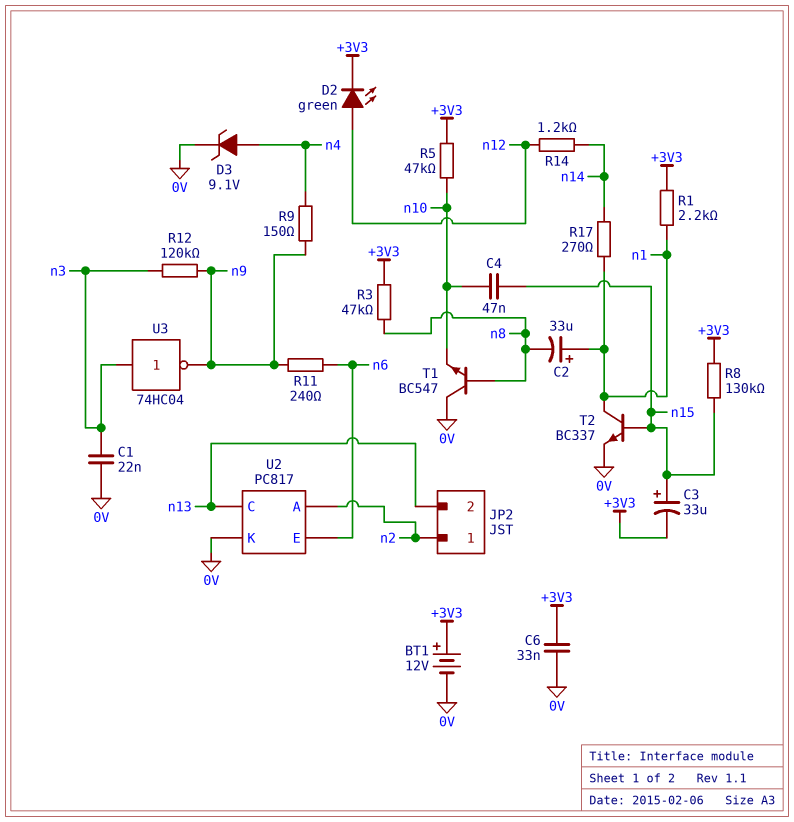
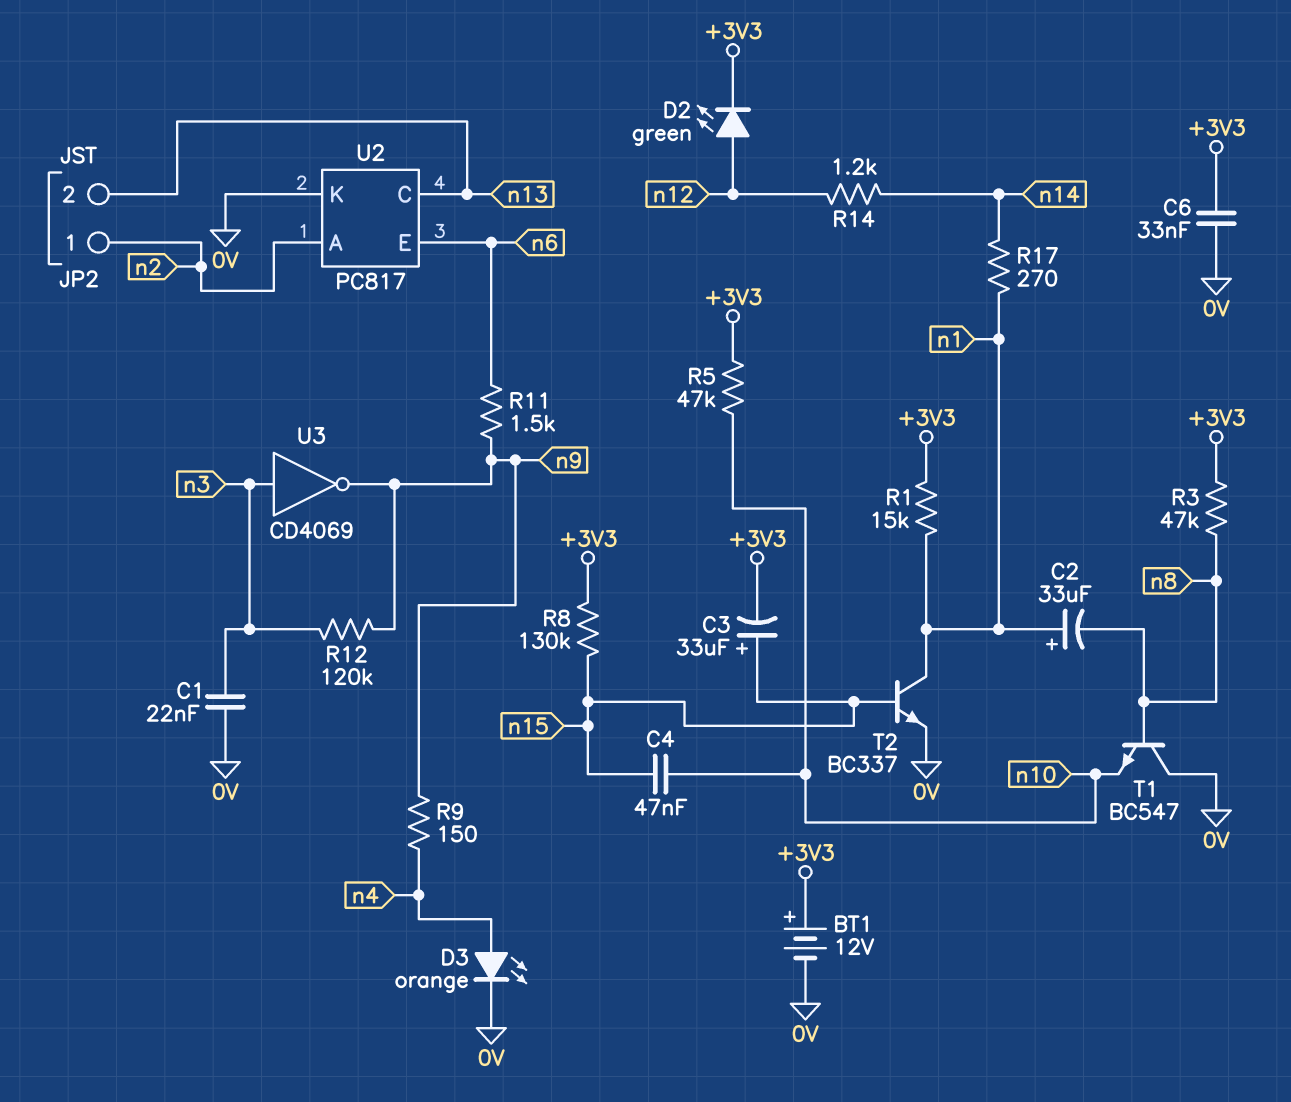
D3: zener 9.1V (A n4, K 0V) -> LED orange (A n4, K 0V)
R1: 2.2k (+3V3, n1) -> 15k (+3V3, n1)
R11: 240 (n6, n9) -> 1.5k (n6, n9)
U3: NOT 74HC04 (in n3, out n9) -> NOT CD4069 (in n3, out n9)

